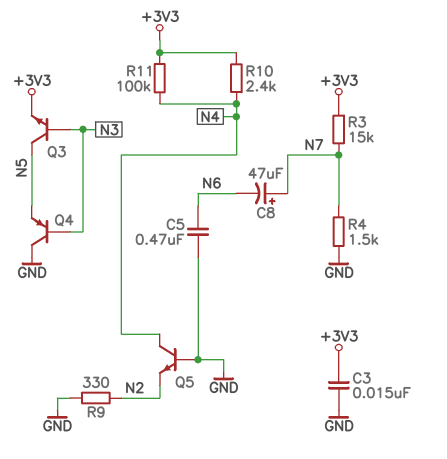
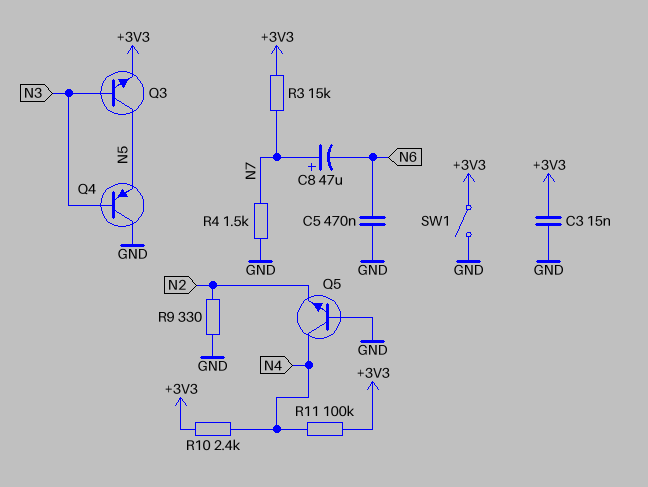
SW1: none -> switch (+3V3, GND)

